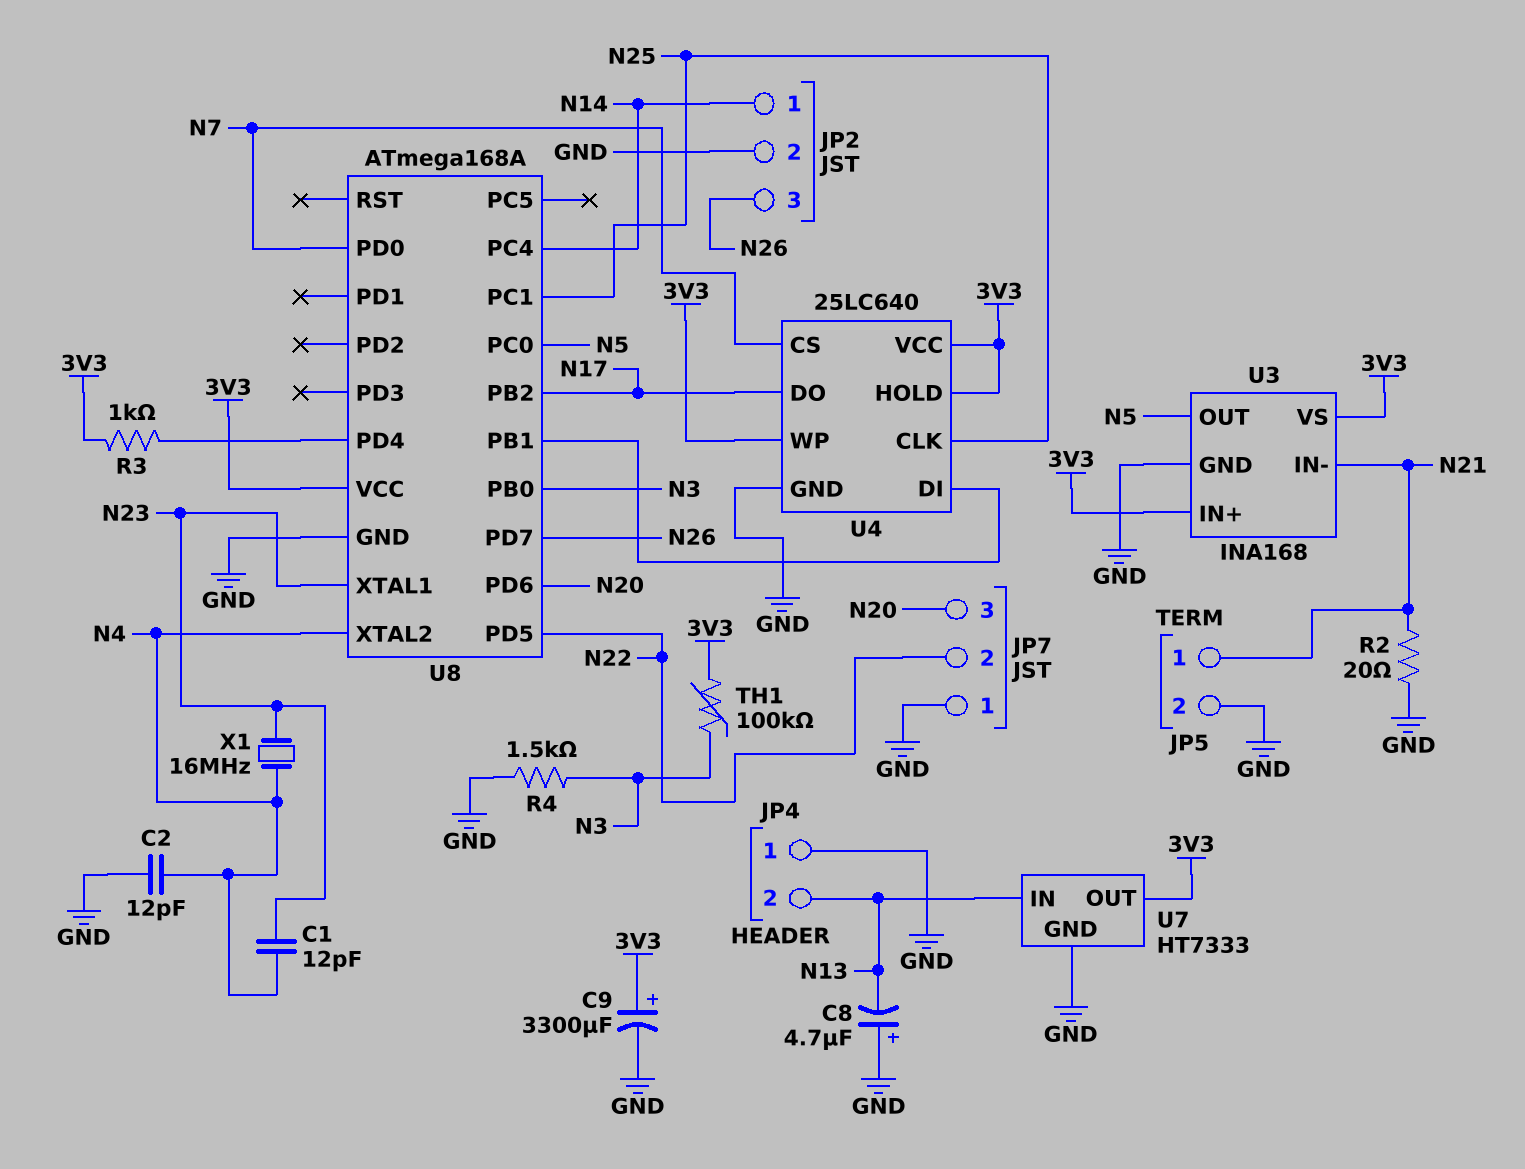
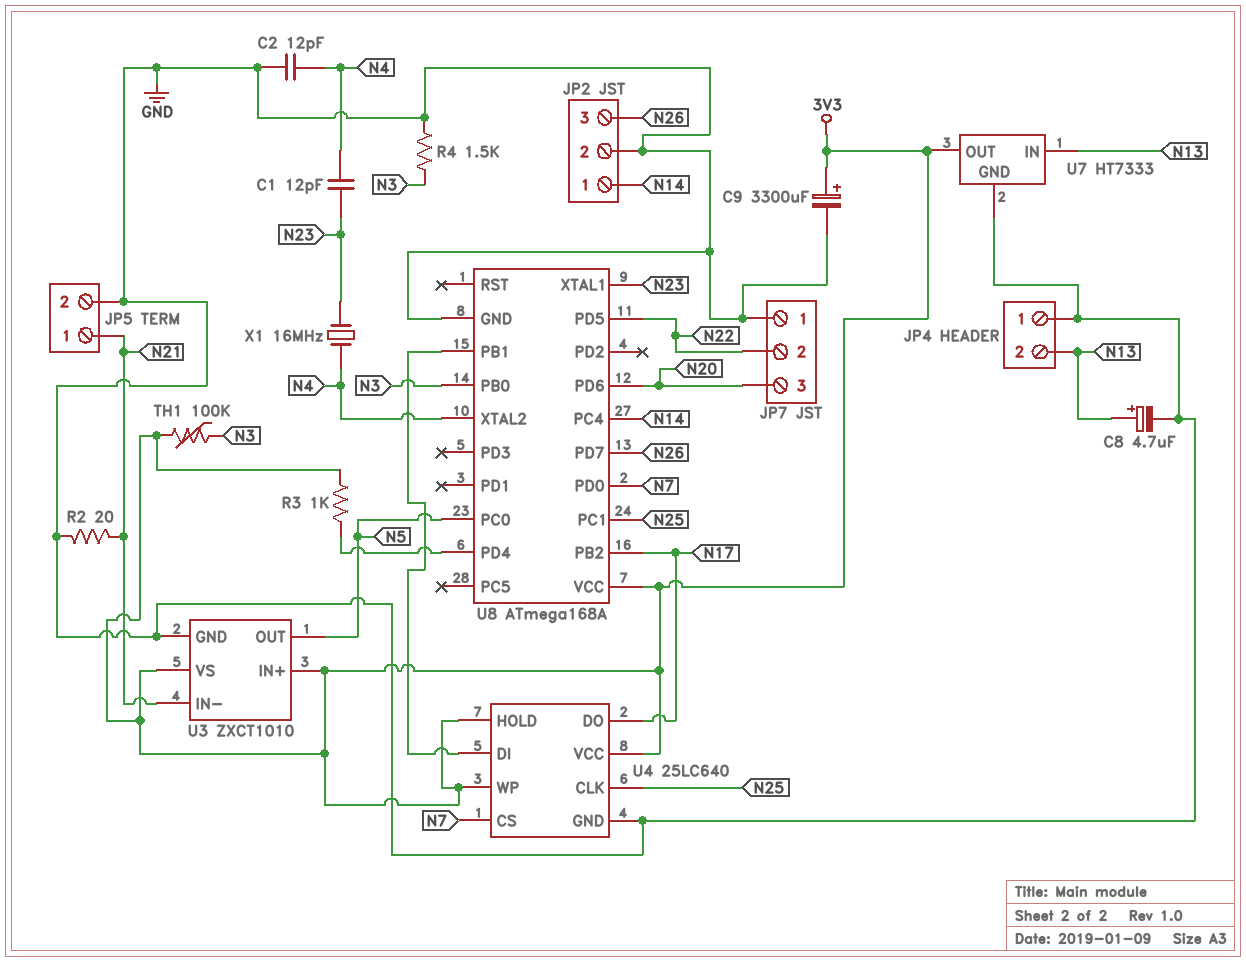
C8: 4.7uF (plus GND, minus N13) -> 4.7uF (plus N13, minus GND)
U3: INA168 -> ZXCT1010

